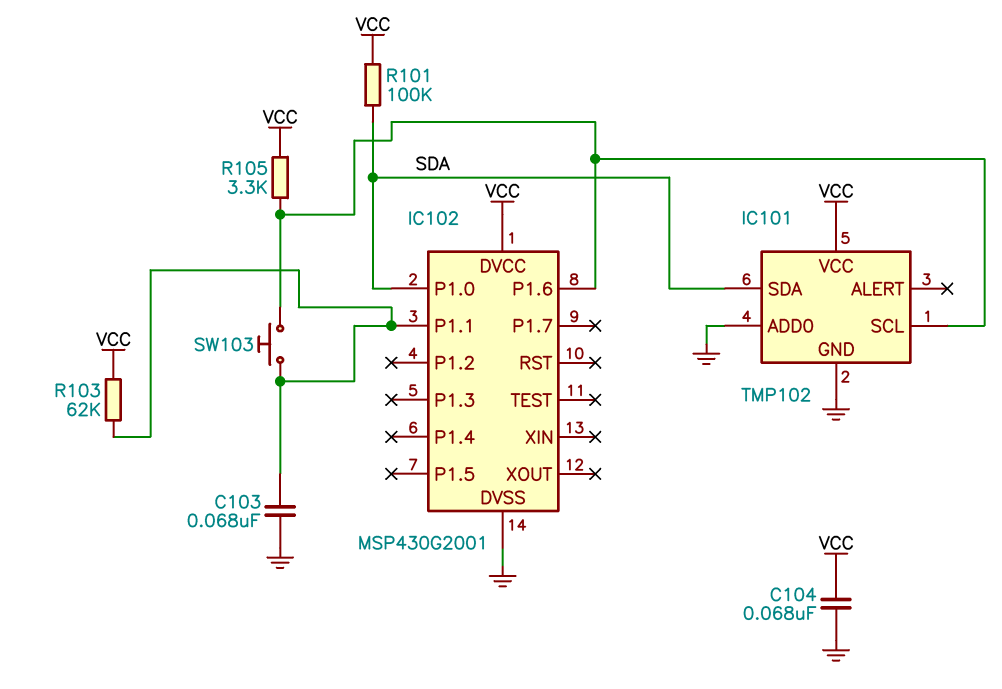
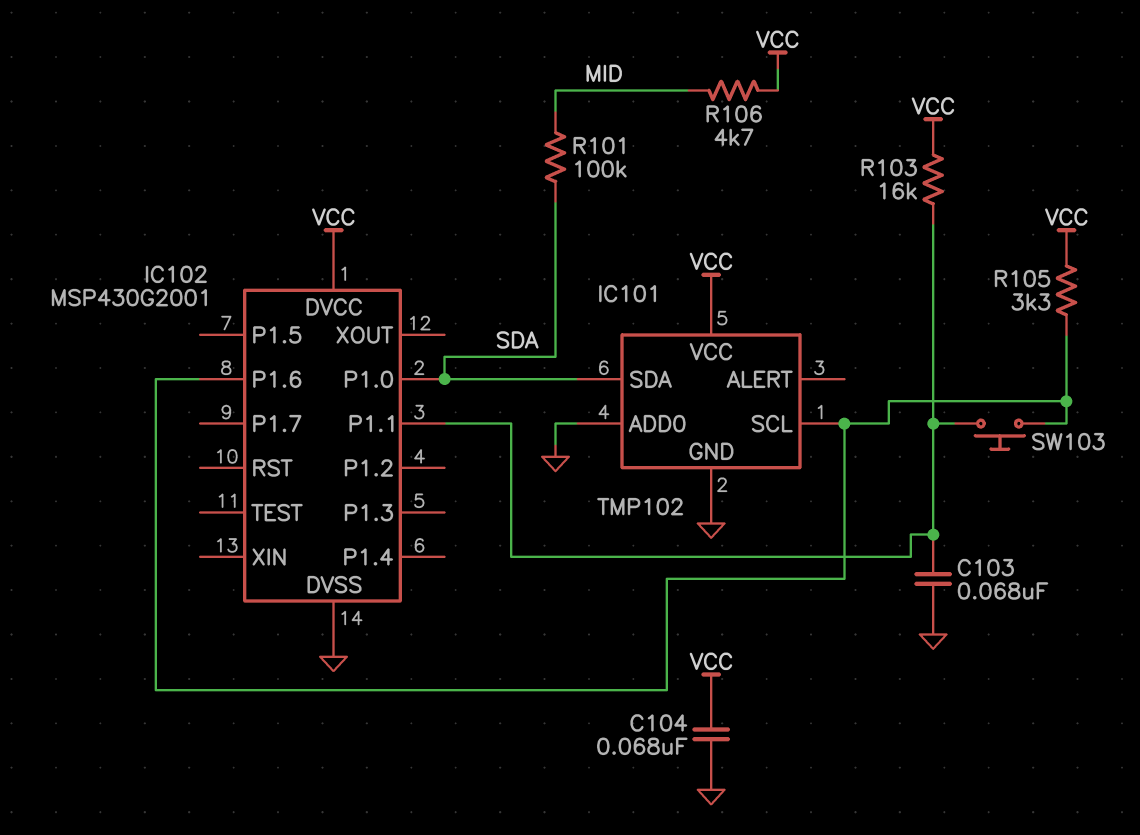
R101: 100k (SDA, VCC) -> 100k (MID, SDA)
R103: 62k (IC102/P1.1, VCC) -> 16k (IC102/P1.1, VCC)
R106: none -> 4.7k (MID, VCC)

